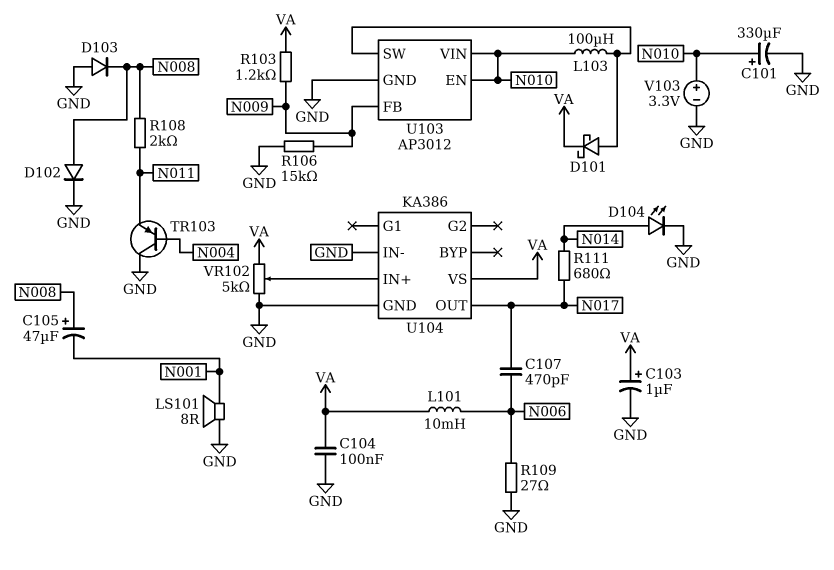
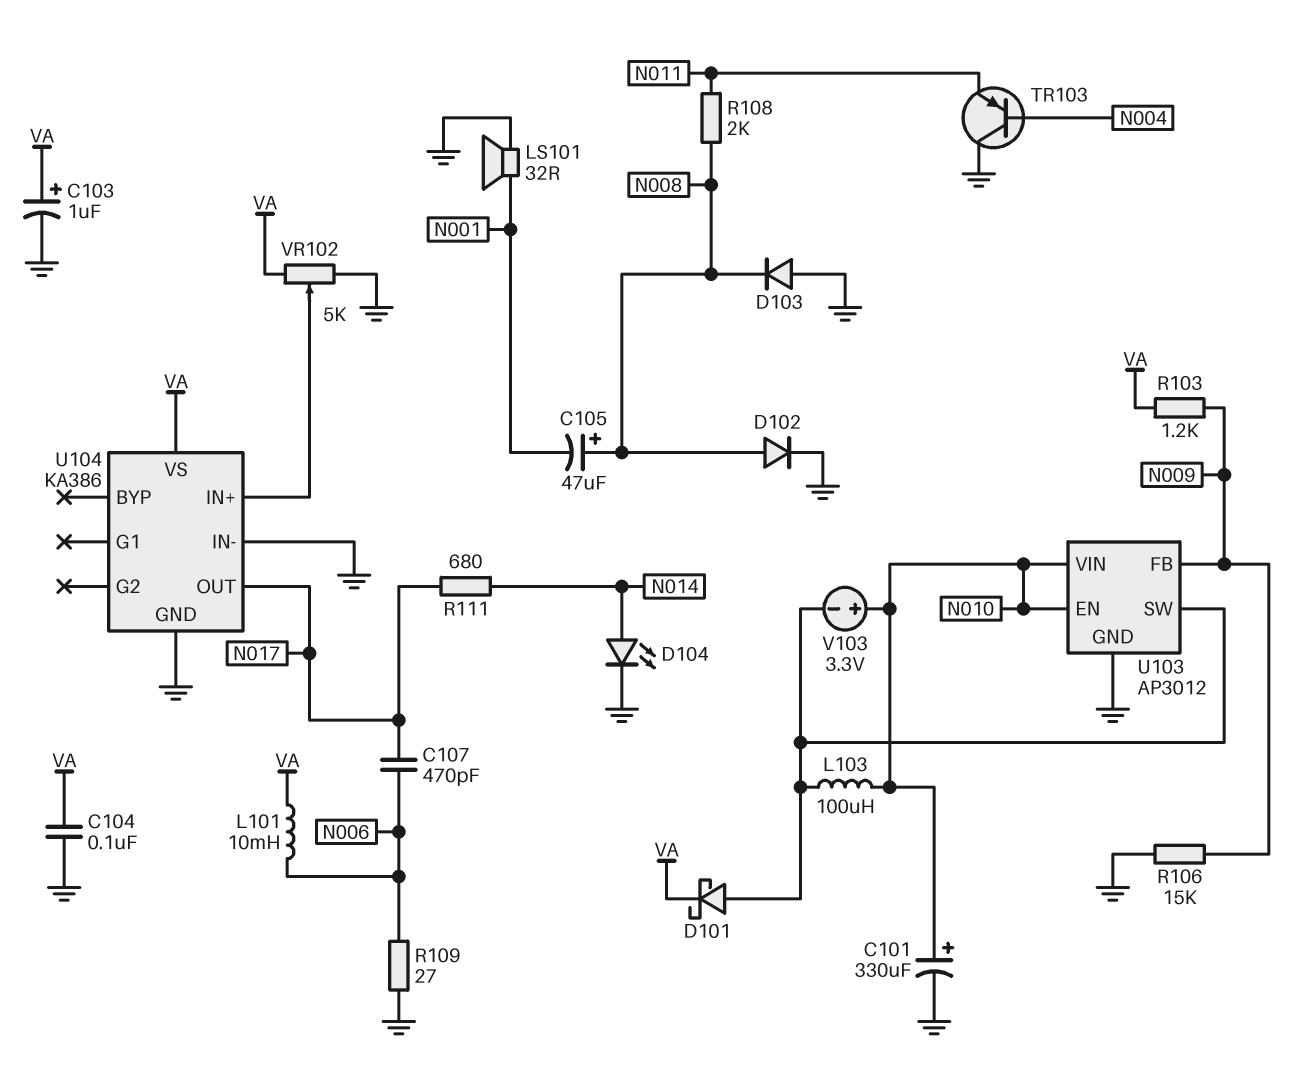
LS101: speaker 8R (GND, N001) -> speaker 32R (GND, N001)
V103: 3.3V (plus N010, minus GND) -> 3.3V (plus N010, minus U103/SW)

